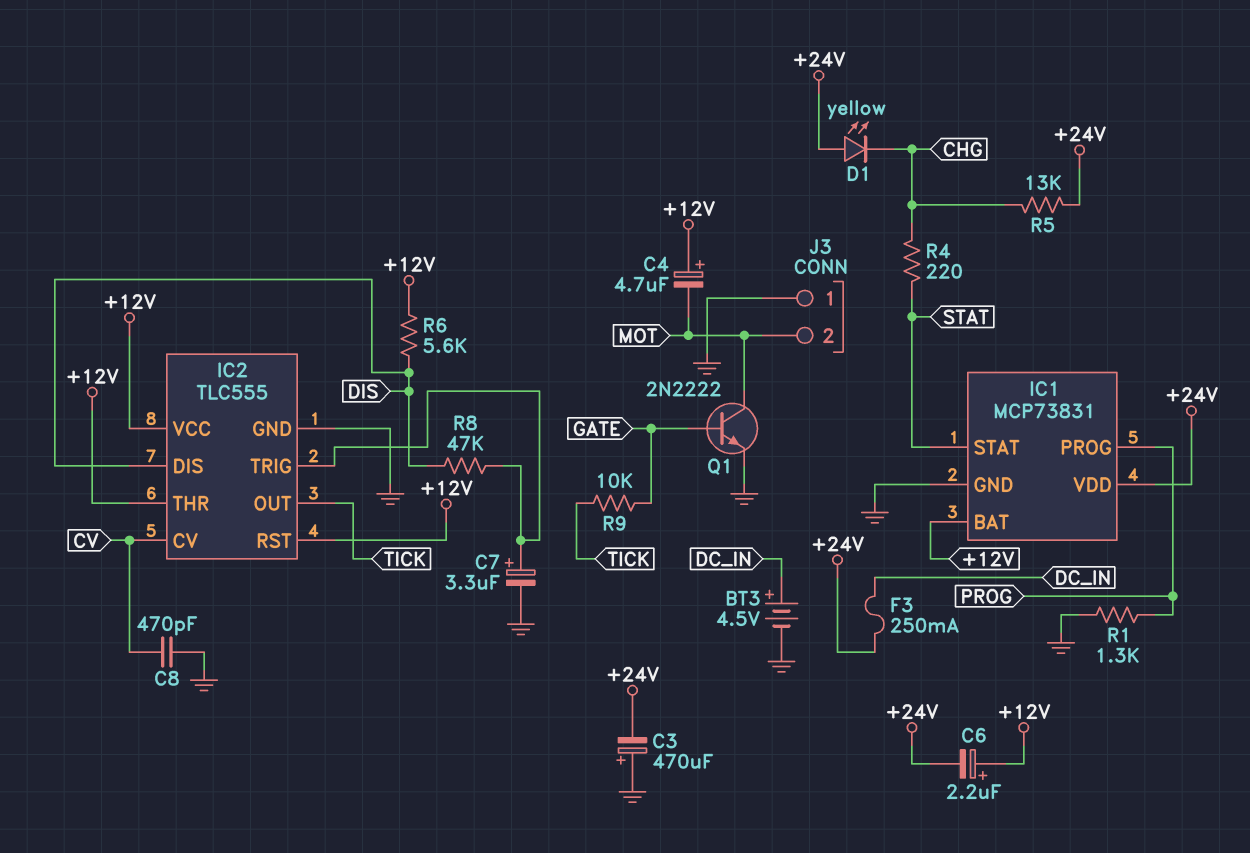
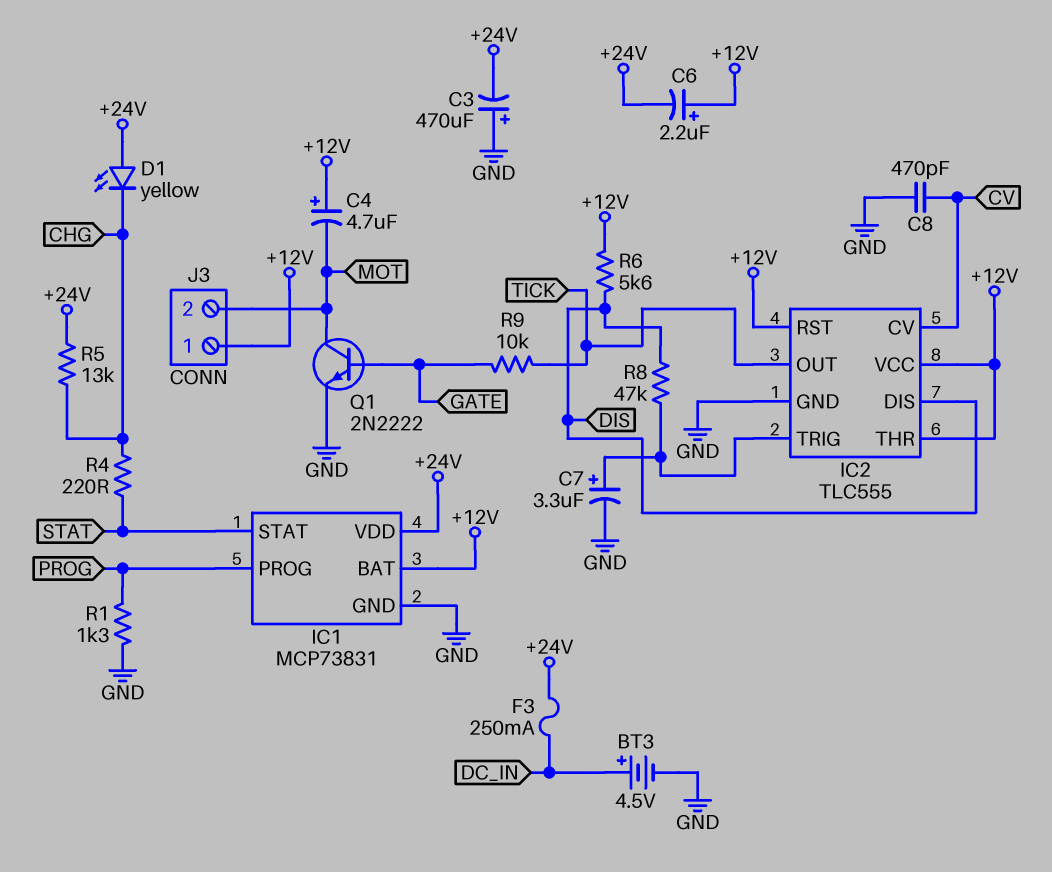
J3 pin 1: GND -> +12V

